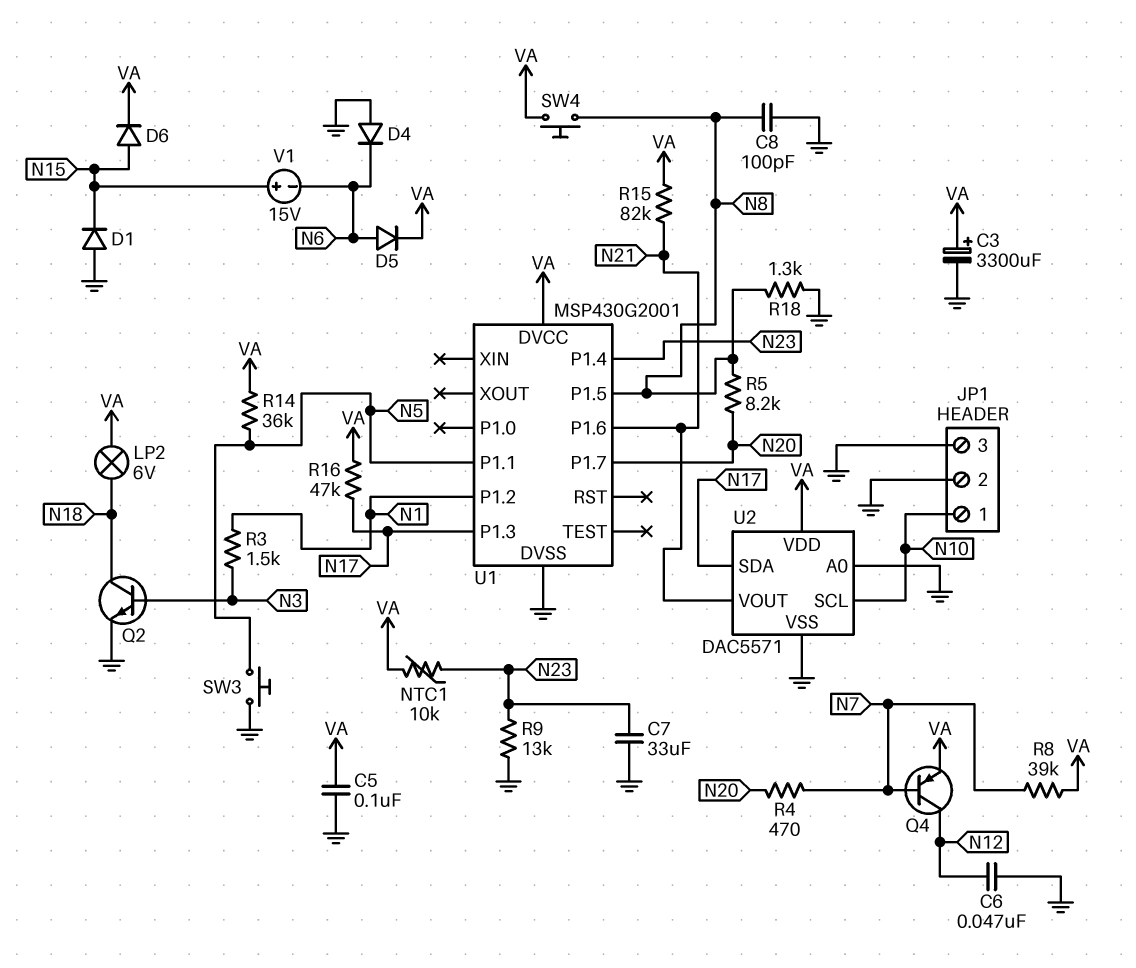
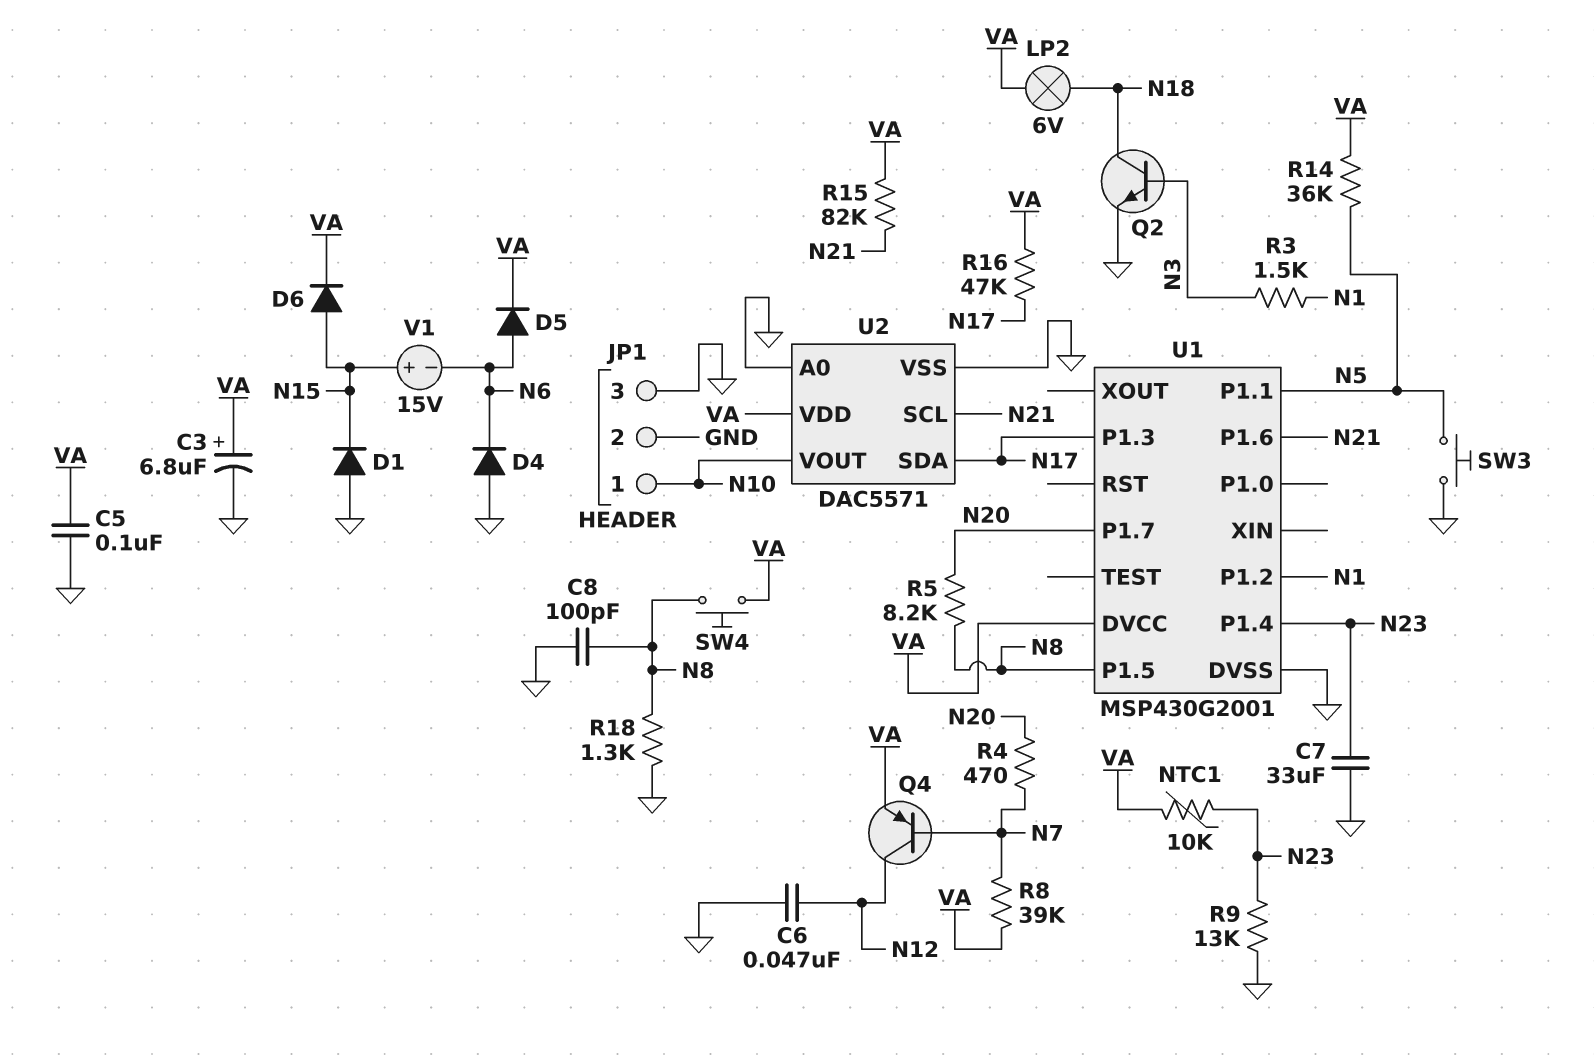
C3: 3300uF (plus VA, minus GND) -> 6.8uF (plus VA, minus GND)
U2 pin SCL: N10 -> N21
U2 pin VOUT: N21 -> N10

